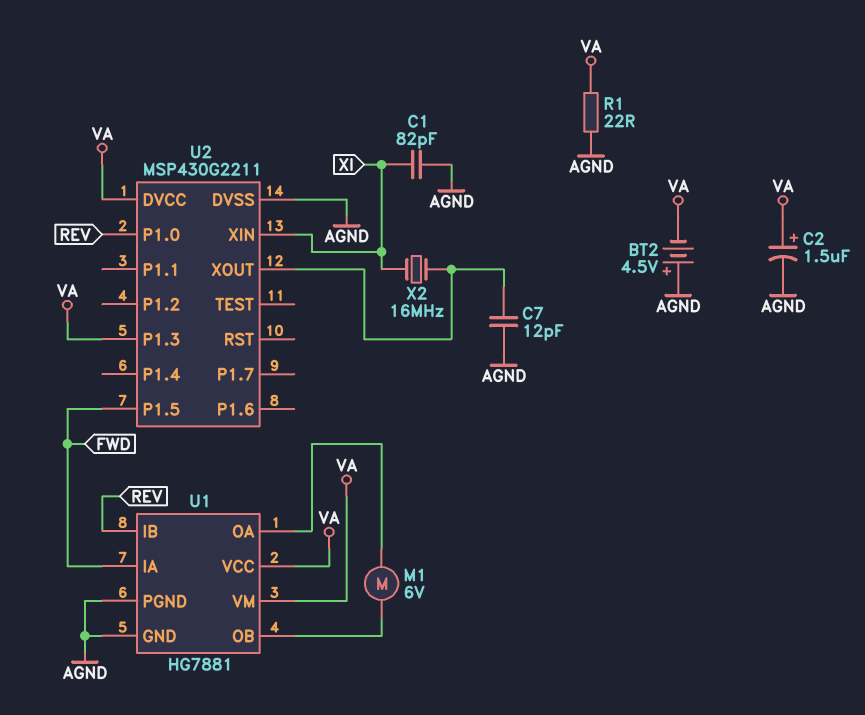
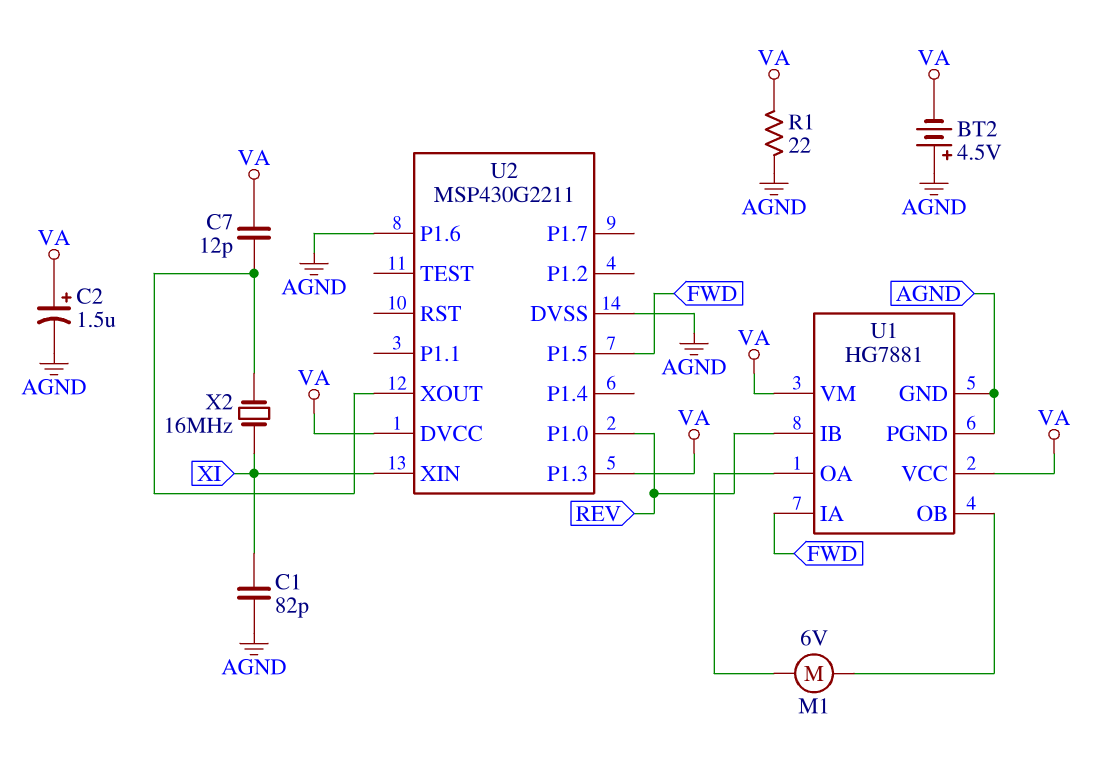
C7: 12pF (AGND, U2/XOUT) -> 12pF (U2/XOUT, VA)
U2 pin P1.6: none -> AGND

